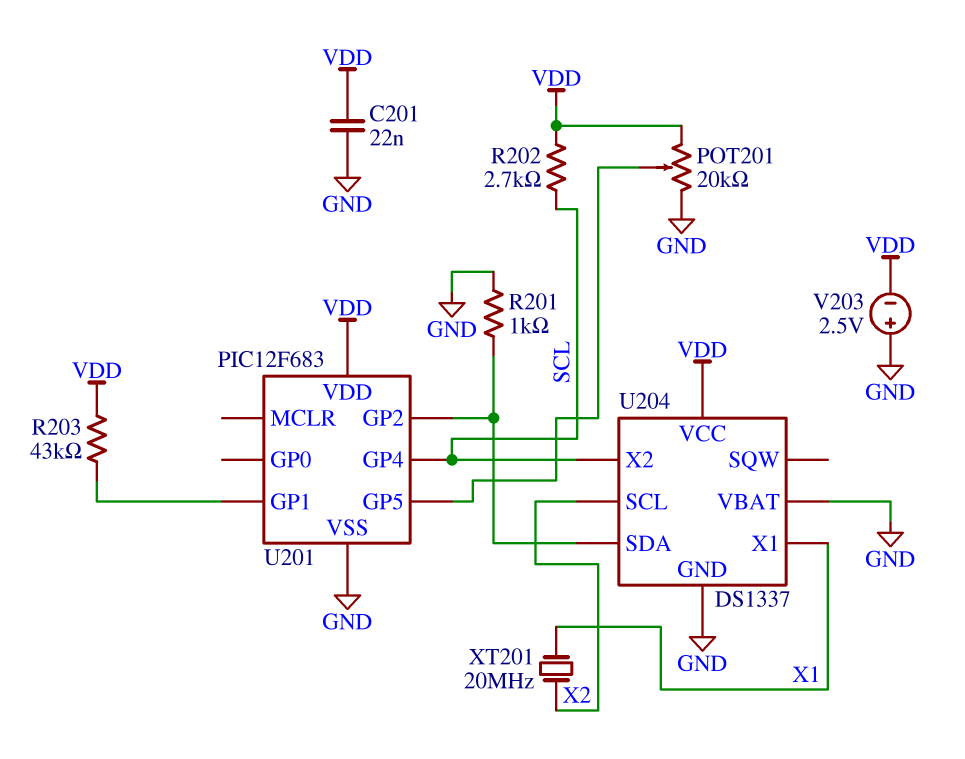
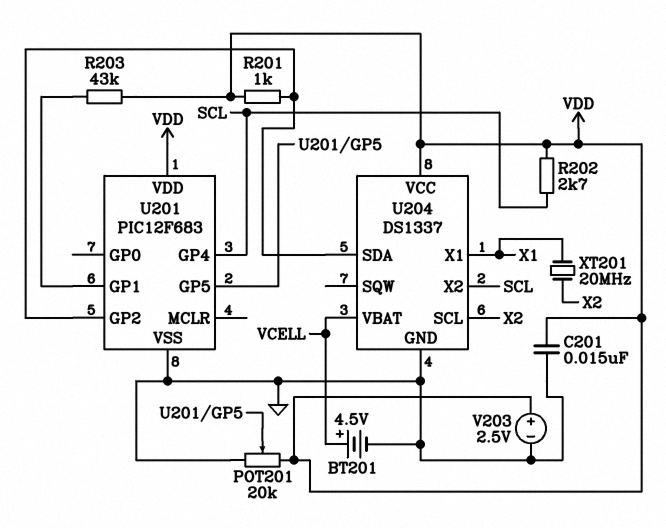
BT201: none -> 4.5V (plus VCELL, minus GND)
C201: 22nF (GND, VDD) -> 15nF (GND, VDD)
R201: 1k (GND, U201/GP2) -> 1k (U201/GP2, VDD)
U204 pin VBAT: GND -> VCELL
V203: 2.5V (plus GND, minus VDD) -> 2.5V (plus VDD, minus GND)

